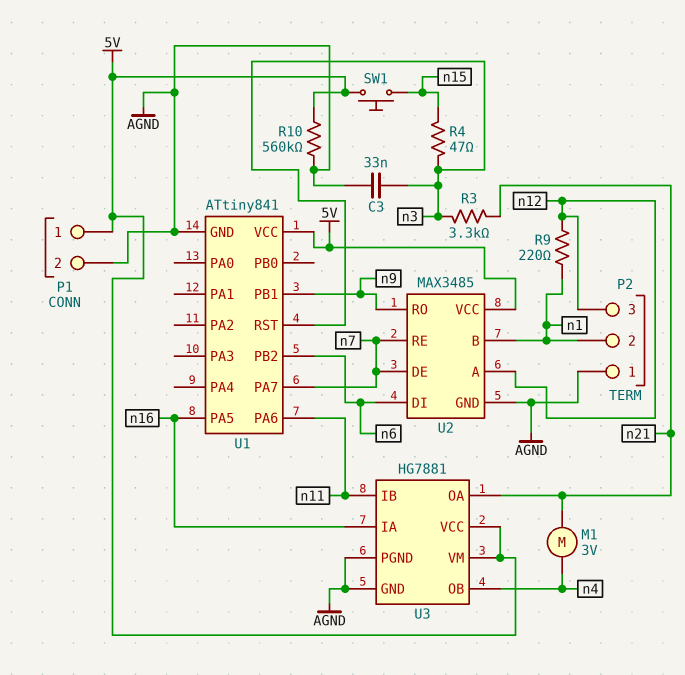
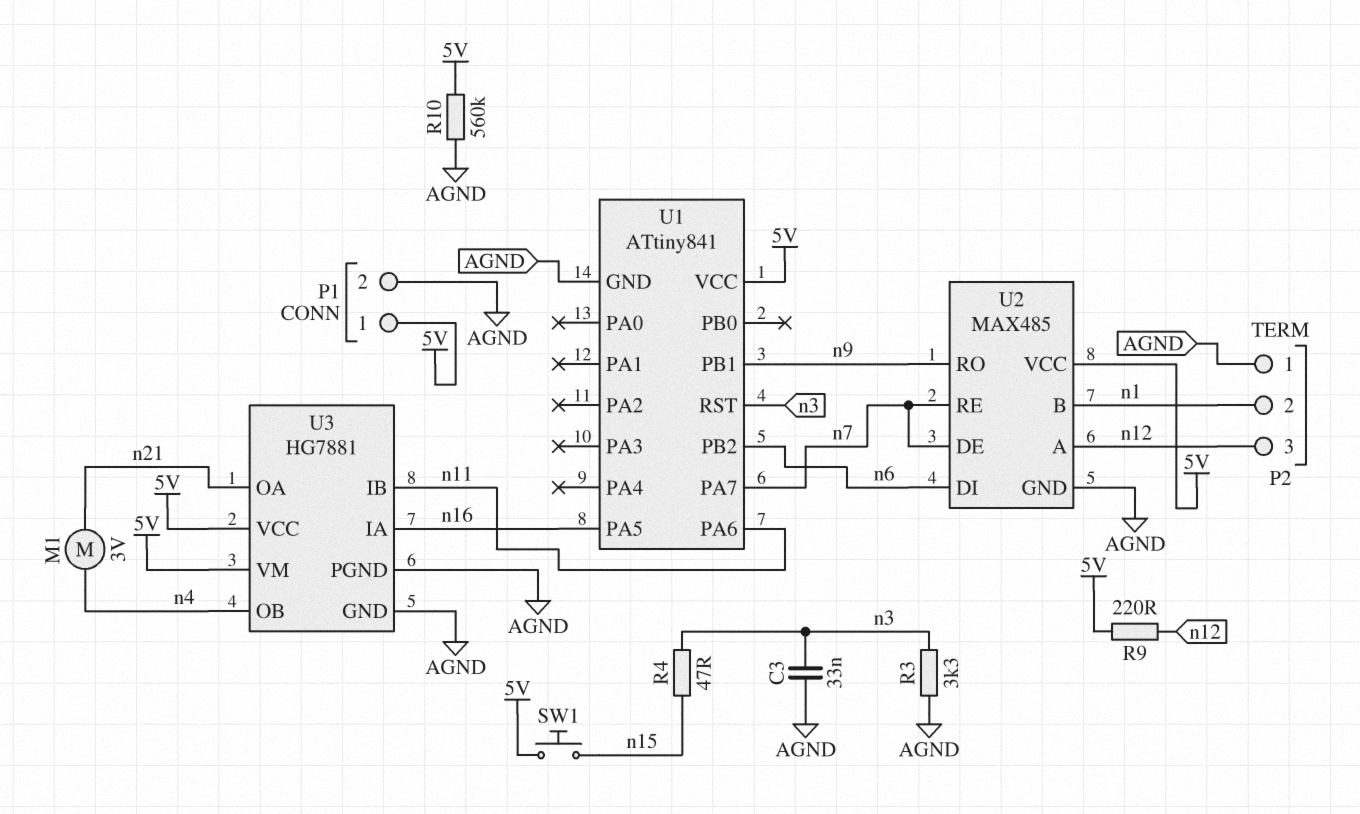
R3: 3.3k (n3, n21) -> 3.3k (AGND, n3)
R9: 220 (n1, n12) -> 220 (5V, n12)
U2: MAX3485 -> MAX485

